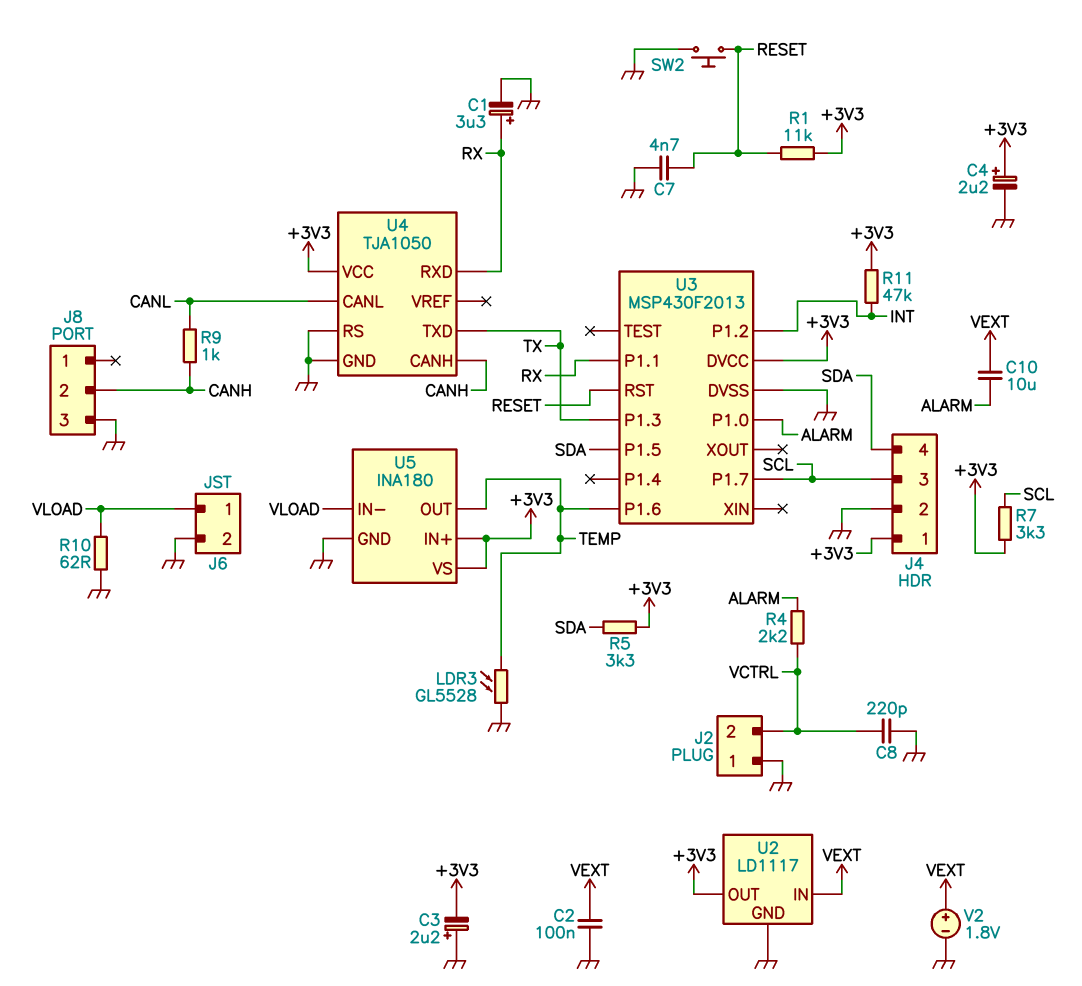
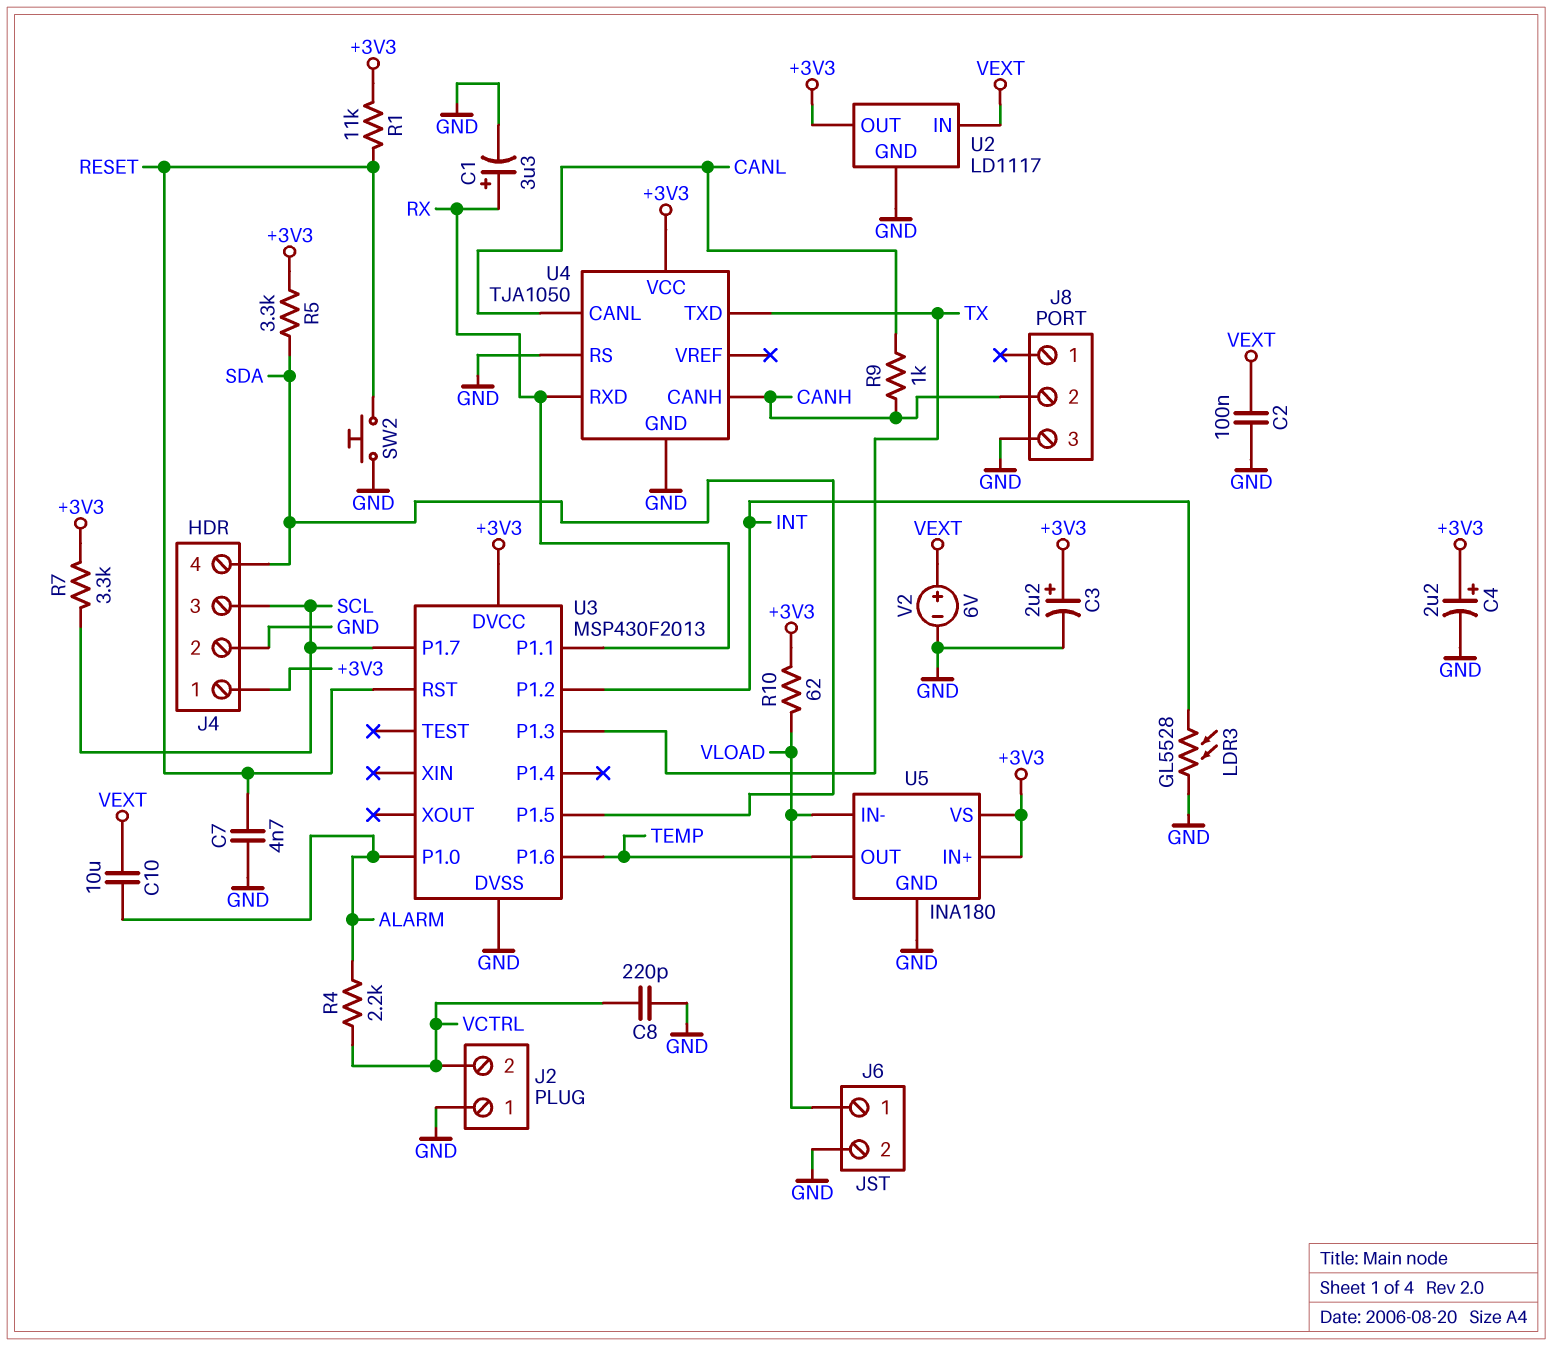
C3: 2.2uF (plus GND, minus +3V3) -> 2.2uF (plus +3V3, minus GND)
LDR3: GL5528 (GND, TEMP) -> GL5528 (GND, INT)
R10: 62 (GND, VLOAD) -> 62 (+3V3, VLOAD)
R11: 47k (+3V3, INT) -> none
V2: 1.8V (plus VEXT, minus GND) -> 6V (plus VEXT, minus GND)

